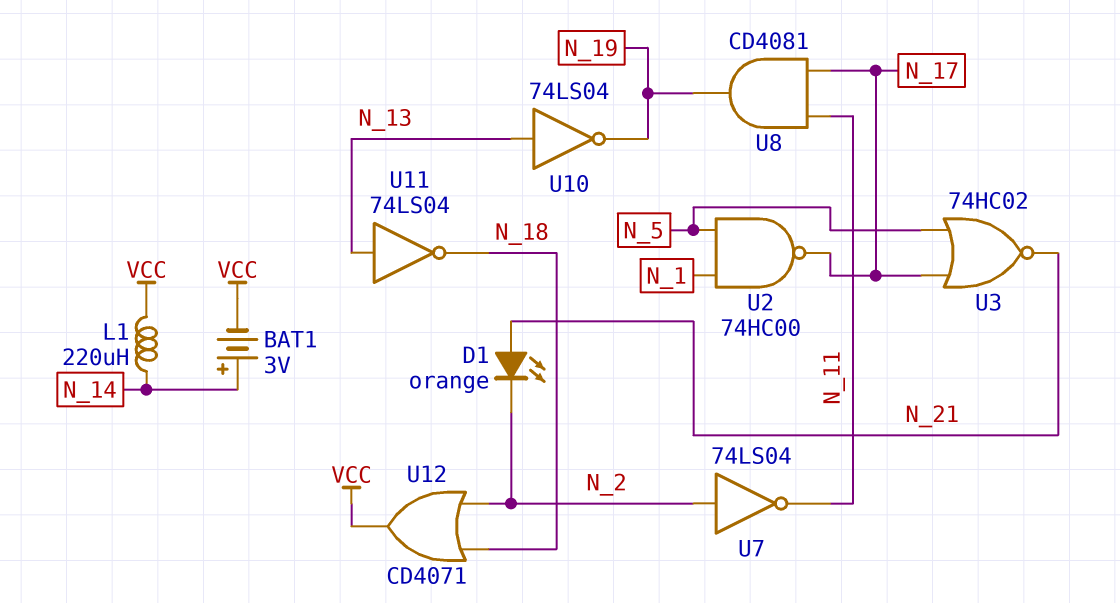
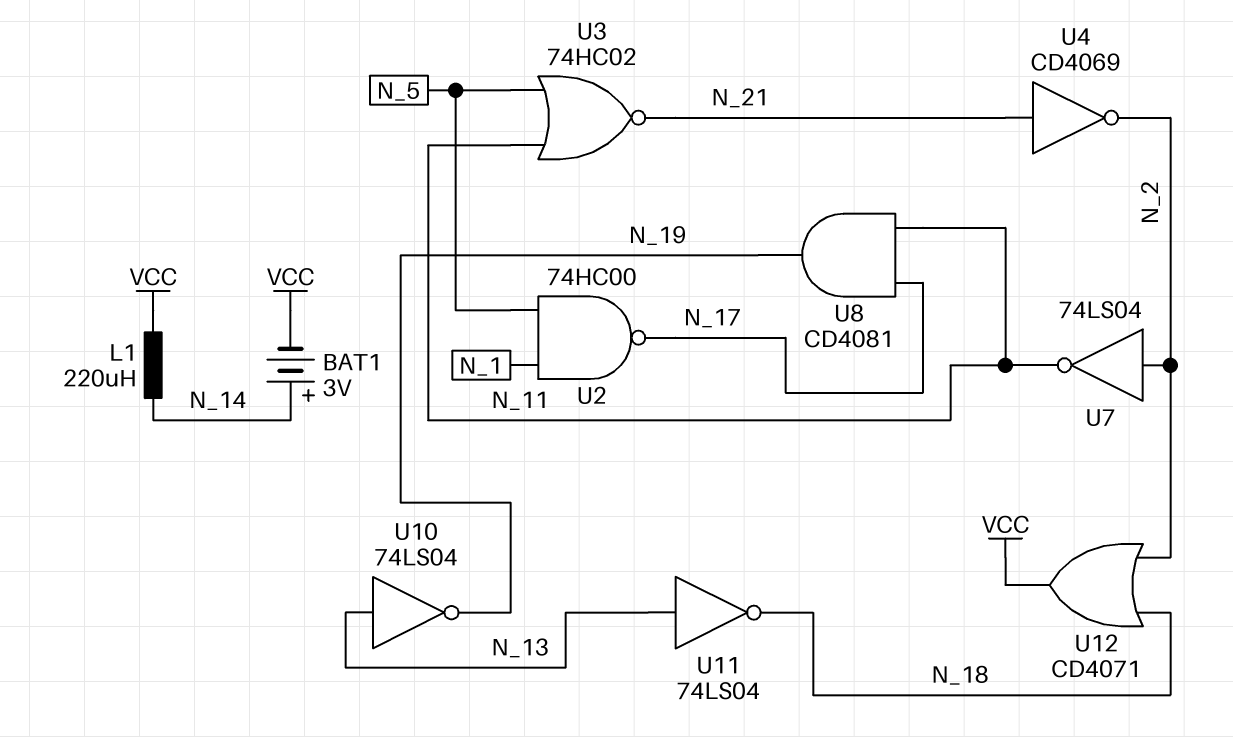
D1: LED orange (A N_21, K N_2) -> none
U3: NOR 74HC02 (in N_5, in N_17, out N_21) -> NOR 74HC02 (in N_5, in N_11, out N_21)
U4: none -> NOT CD4069 (in N_21, out N_2)

